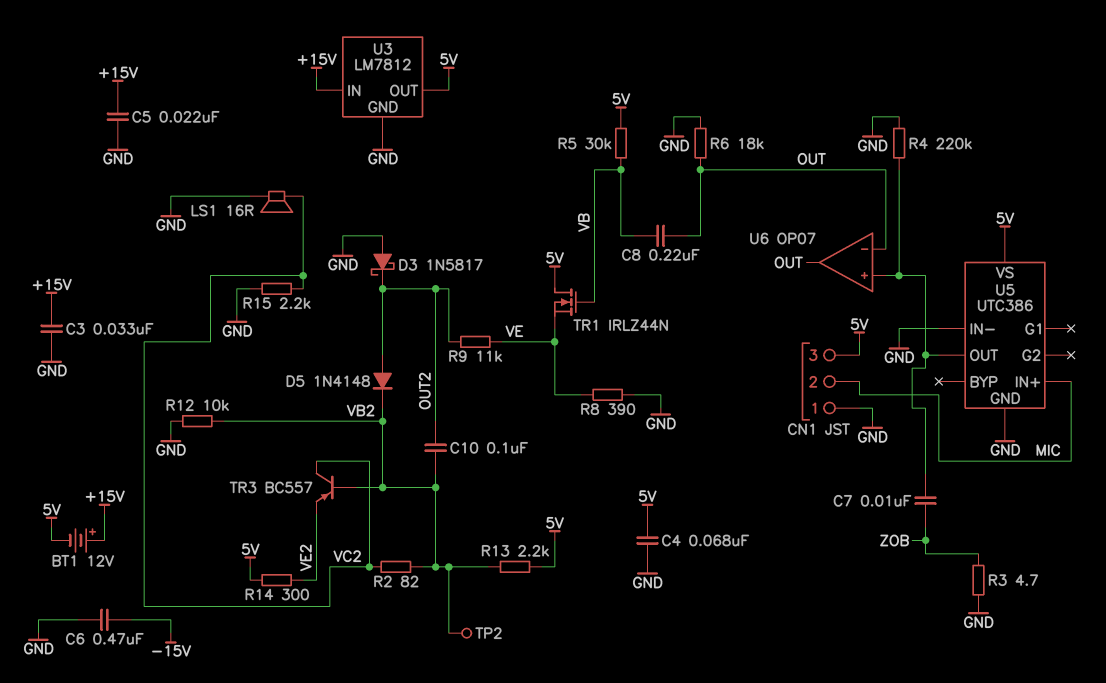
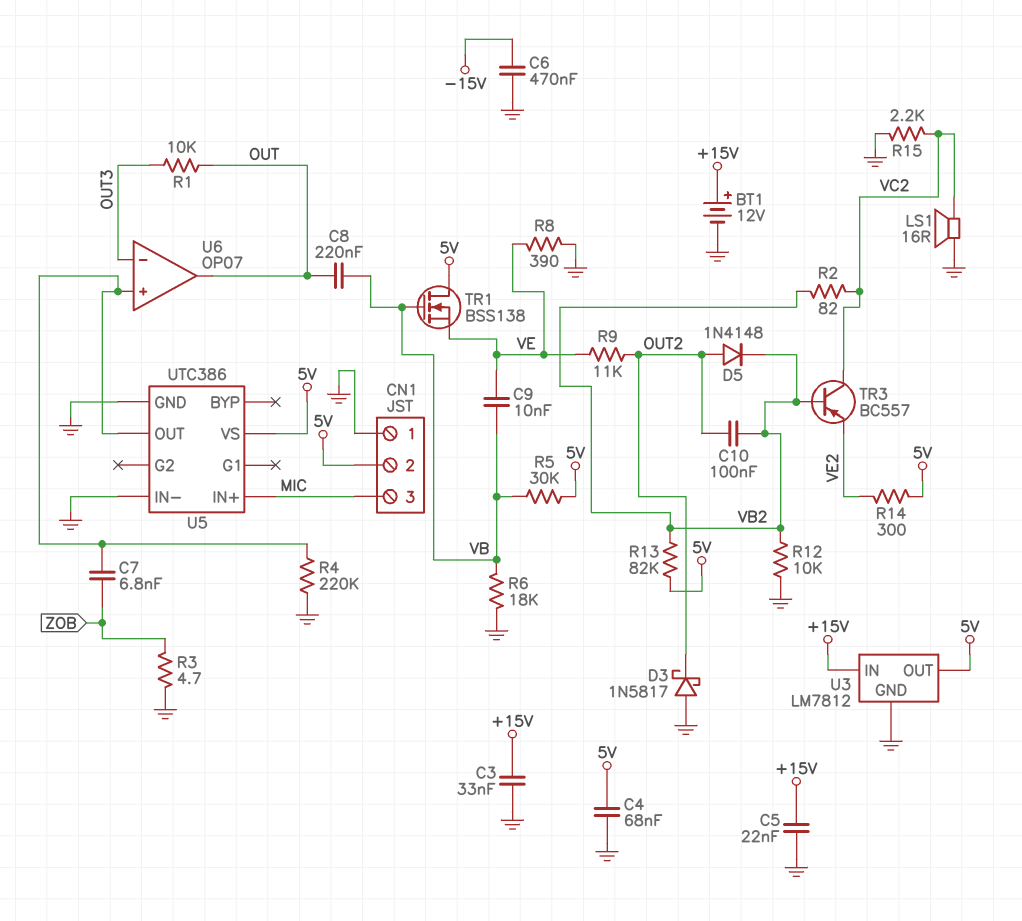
BT1: 12V (plus +15V, minus 5V) -> 12V (plus +15V, minus GND)
C7: 10nF (U5/OUT, ZOB) -> 6.8nF (U5/OUT, ZOB)
C9: none -> 10nF (VB, VE)
CN1 pin 2: MIC -> 5V
CN1 pin 3: 5V -> MIC
R1: none -> 10k (OUT, OUT3)
R6: 18k (GND, OUT) -> 18k (GND, VB)
R13: 2.2k (5V, VB2) -> 82k (5V, VB2)
TP2: test point (VB2) -> none
TR1: NMOS IRLZ44N (G VB, D 5V, S VE) -> NMOS BSS138 (G VB, D 5V, S VE)
U6 pin in-: OUT -> OUT3

